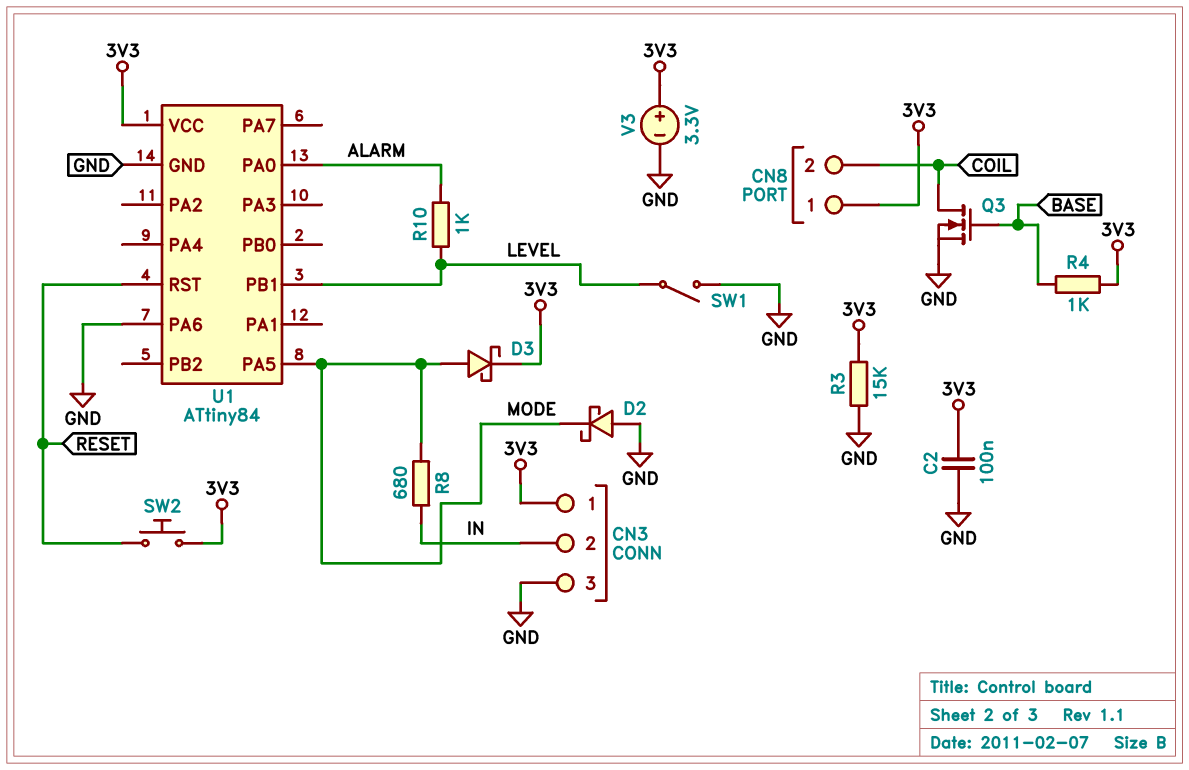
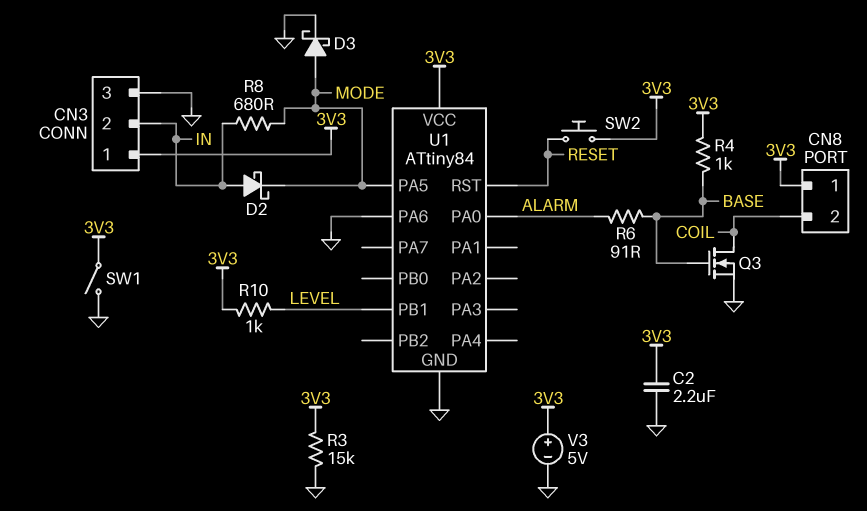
C2: 100nF (3V3, GND) -> 2.2uF (3V3, GND)
D2: schottky (A GND, K MODE) -> schottky (A IN, K MODE)
D3: schottky (A MODE, K 3V3) -> schottky (A MODE, K GND)
R6: none -> 91 (ALARM, BASE)
R10: 1k (ALARM, LEVEL) -> 1k (3V3, LEVEL)
SW1: switch (GND, LEVEL) -> switch (3V3, GND)
V3: 3.3V (plus 3V3, minus GND) -> 5V (plus 3V3, minus GND)

